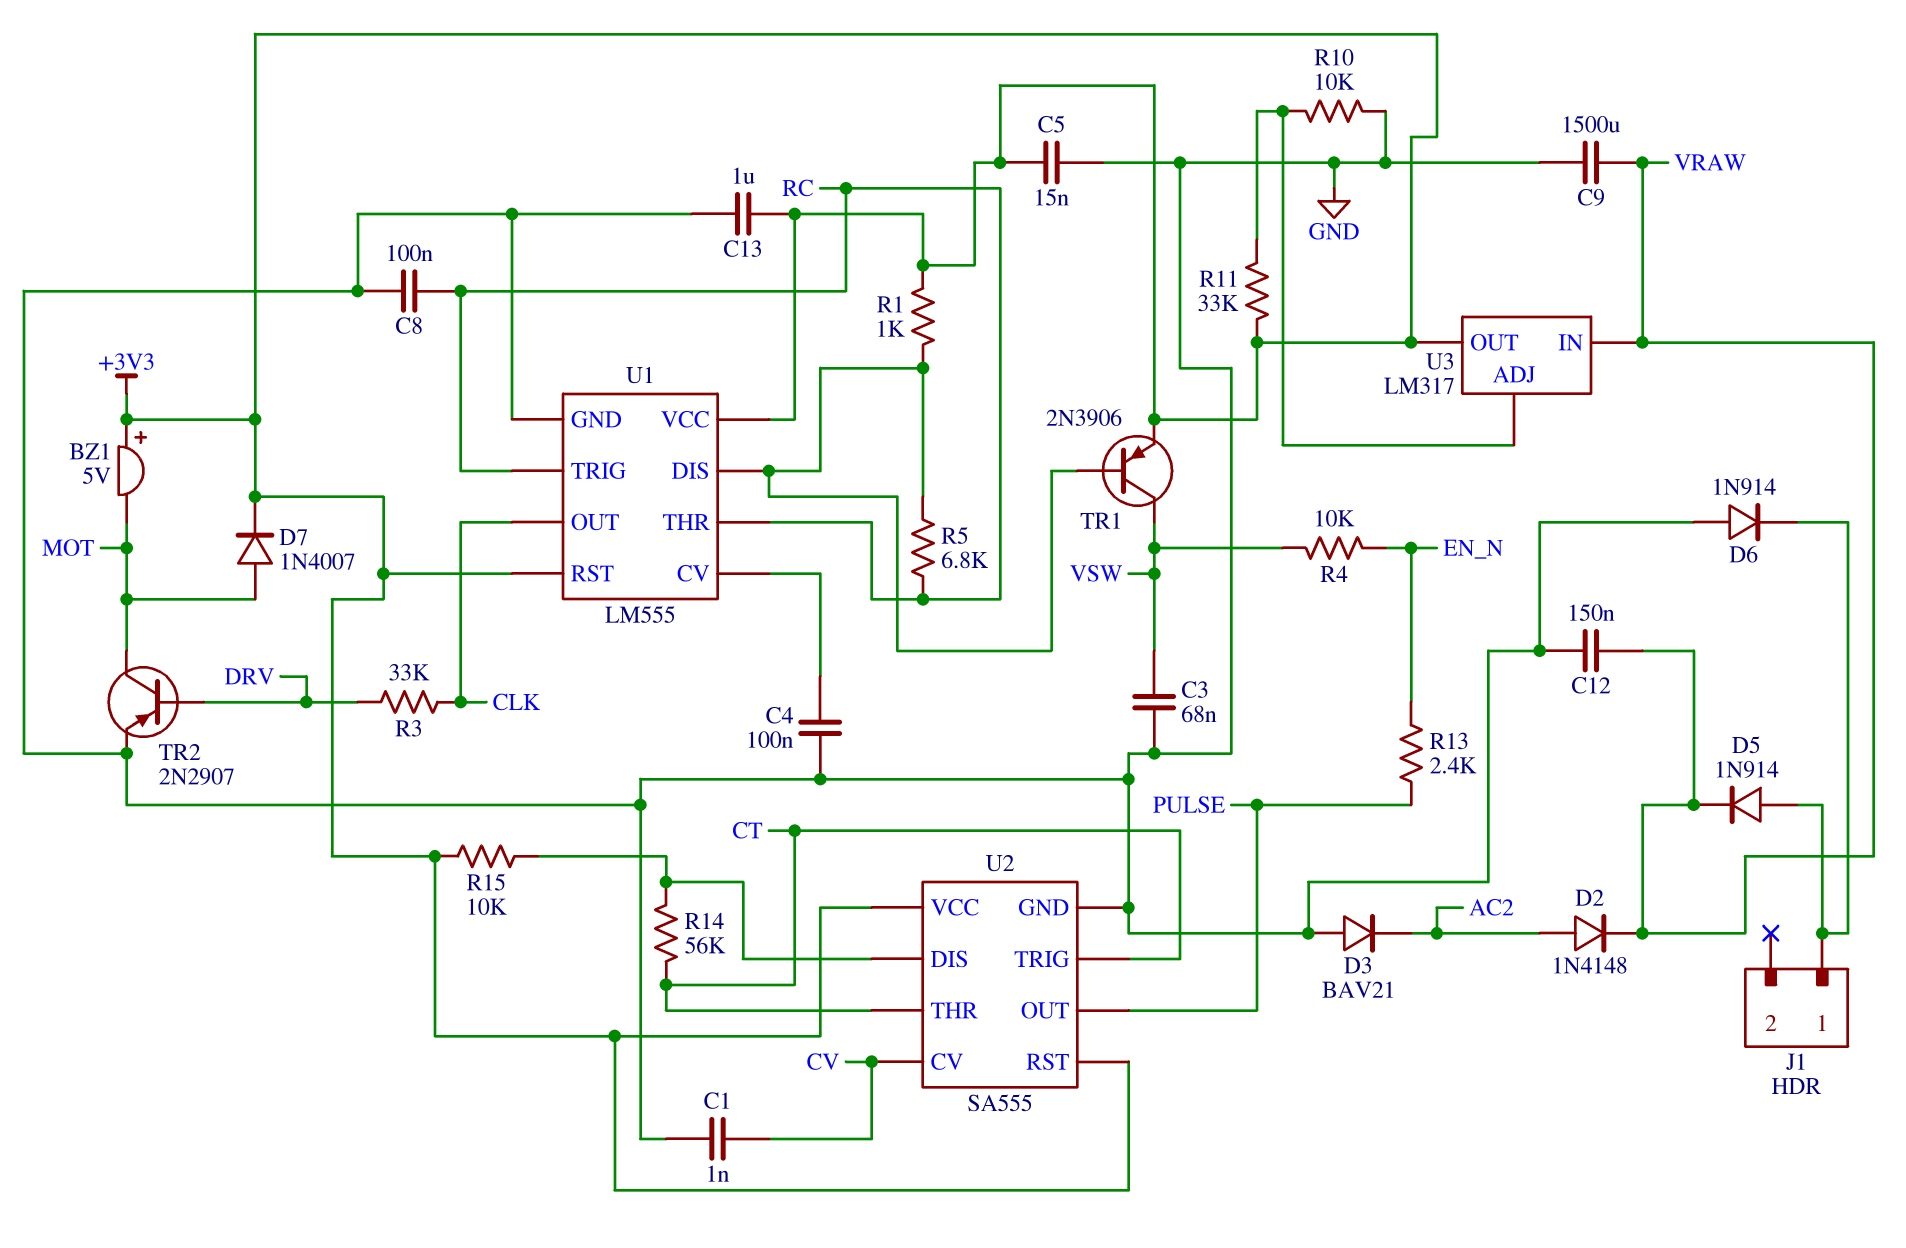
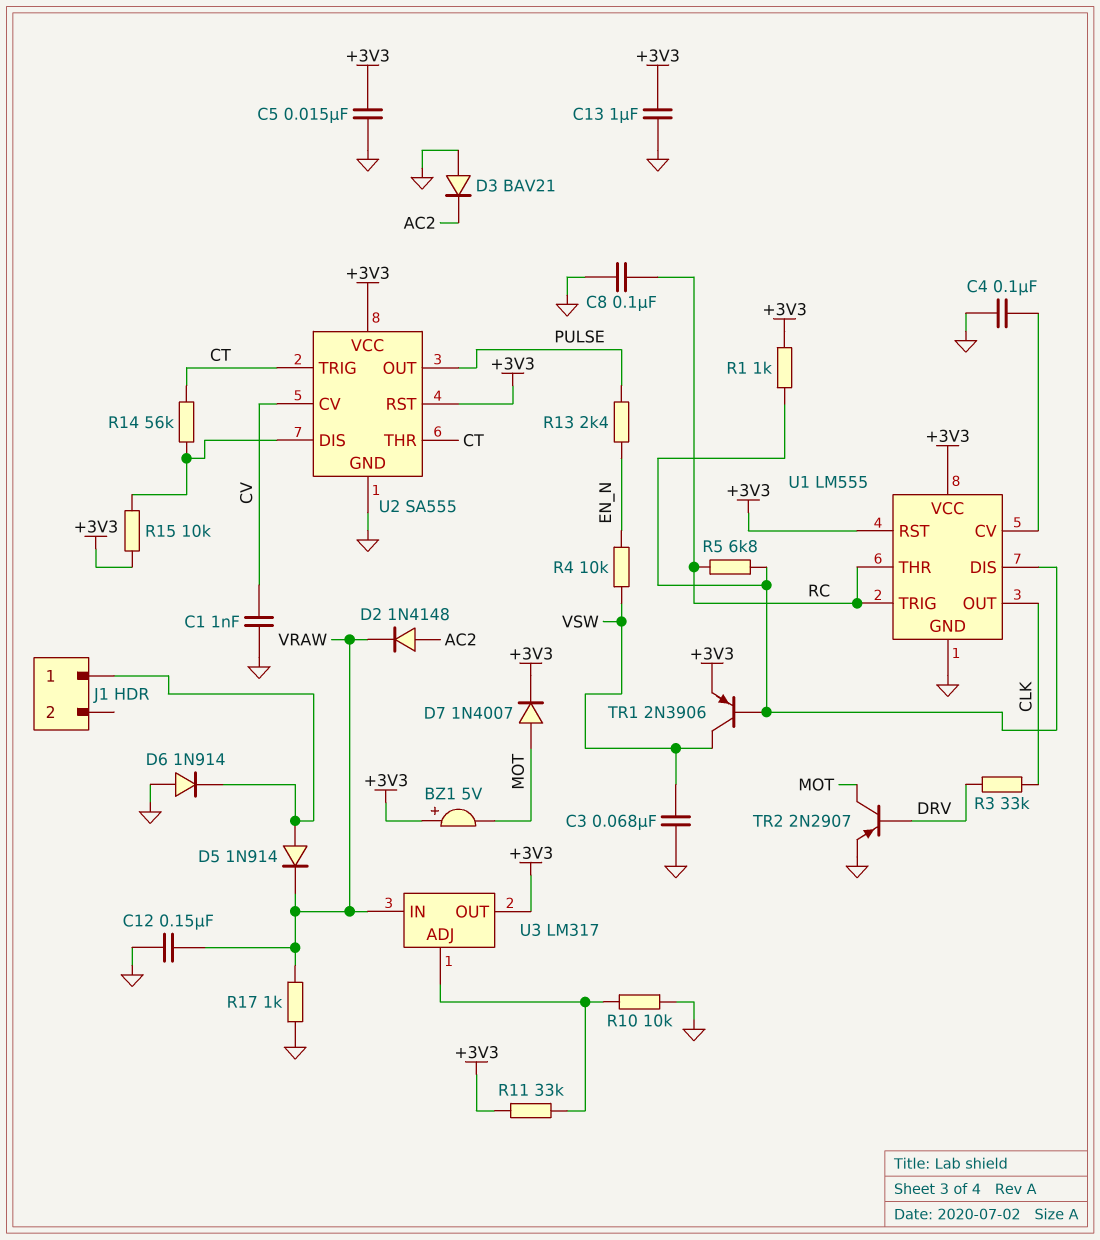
C9: 1500uF (GND, VRAW) -> none
R17: none -> 1k (GND, VRAW)

